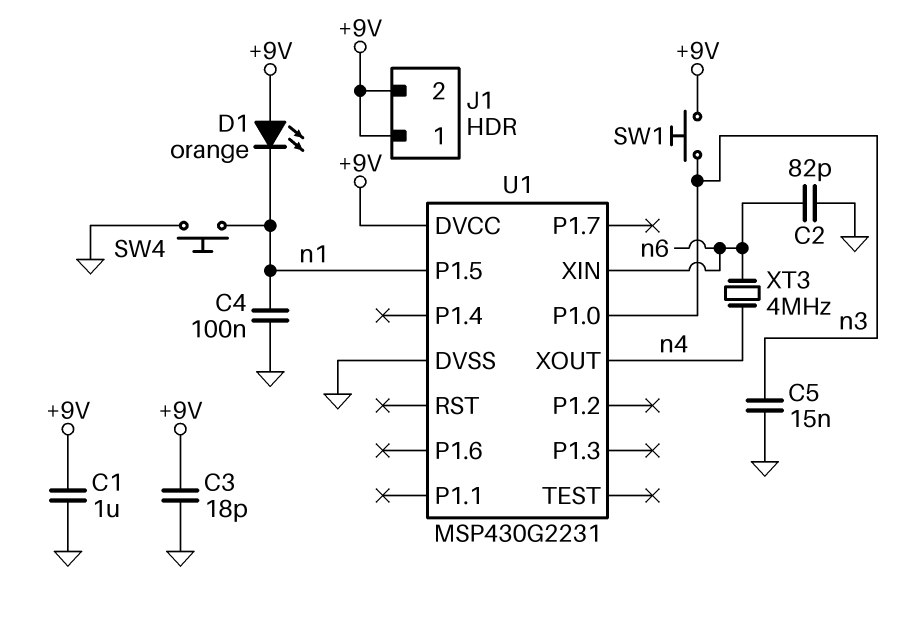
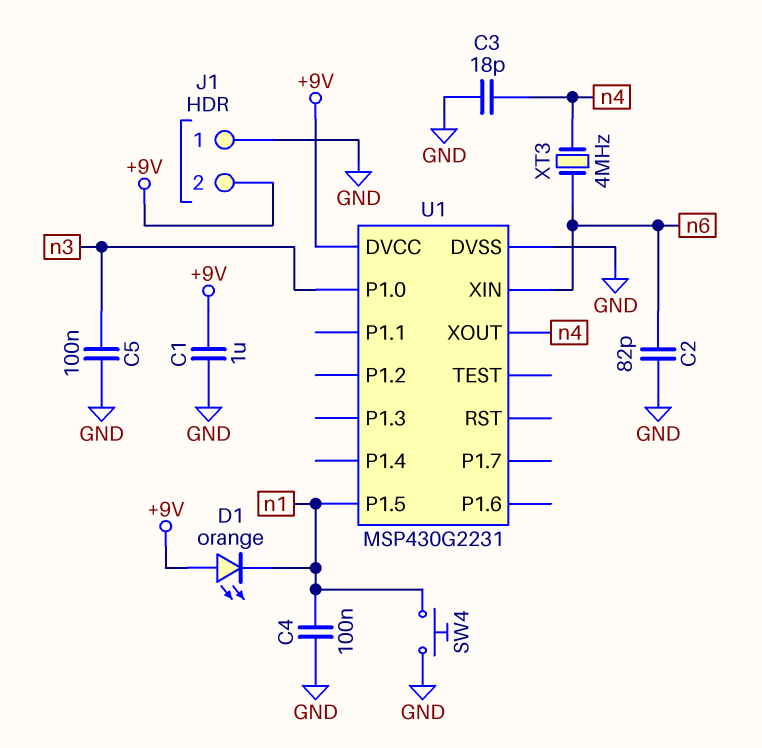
C3: 18pF (+9V, GND) -> 18pF (GND, n4)
C5: 15nF (GND, n3) -> 100nF (GND, n3)
J1 pin 1: +9V -> GND
SW1: button (+9V, n3) -> none

